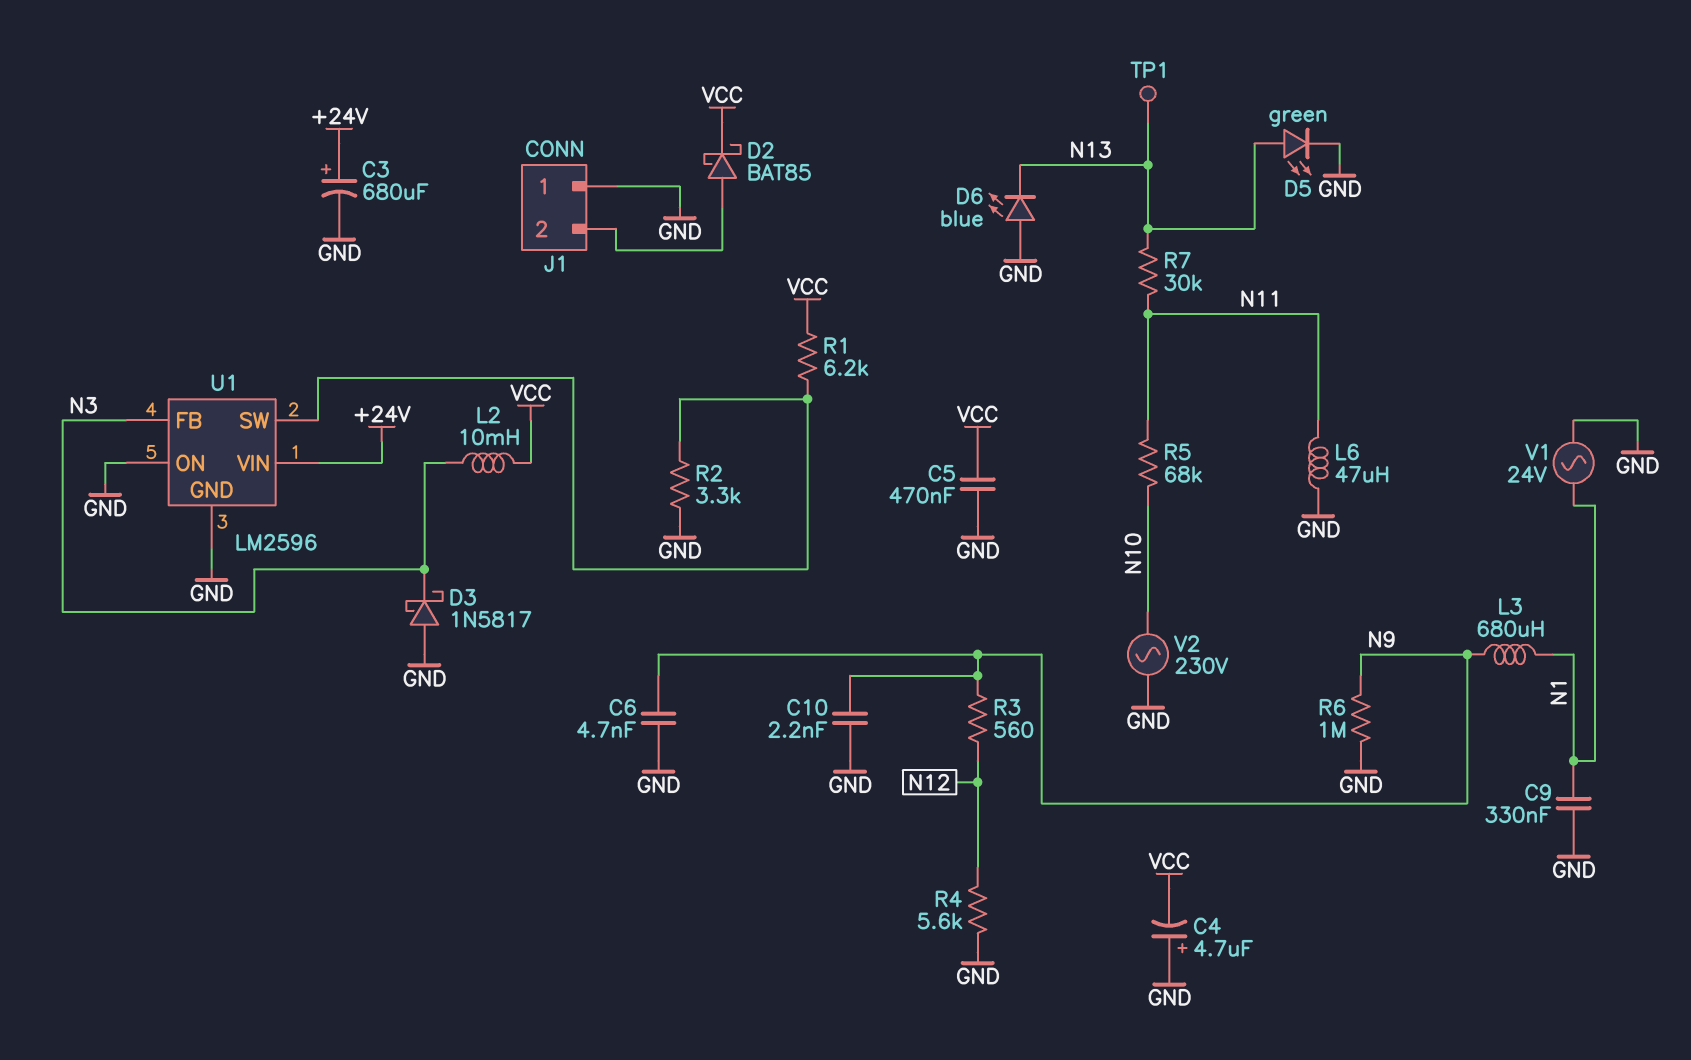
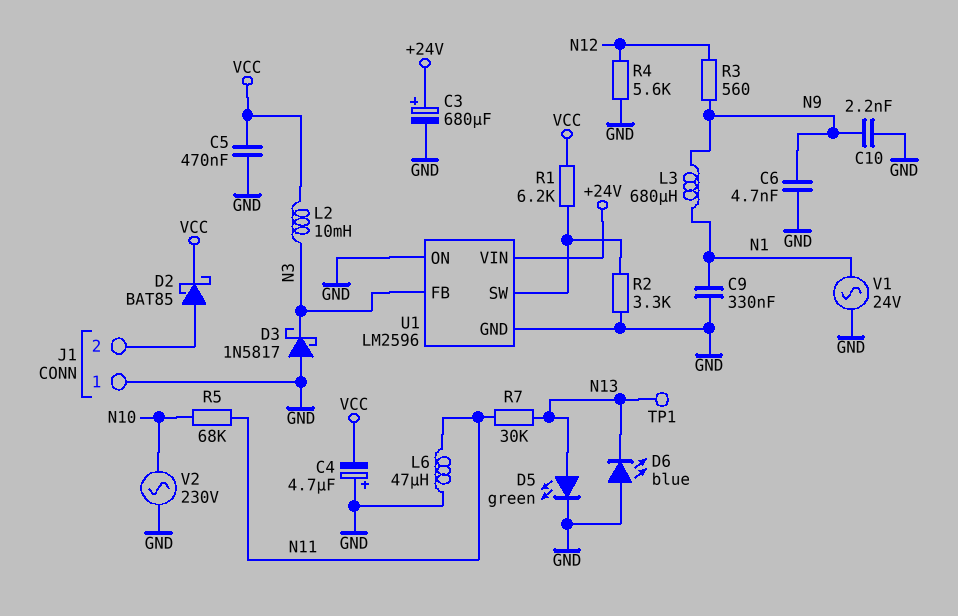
R6: 1M (GND, N9) -> none

